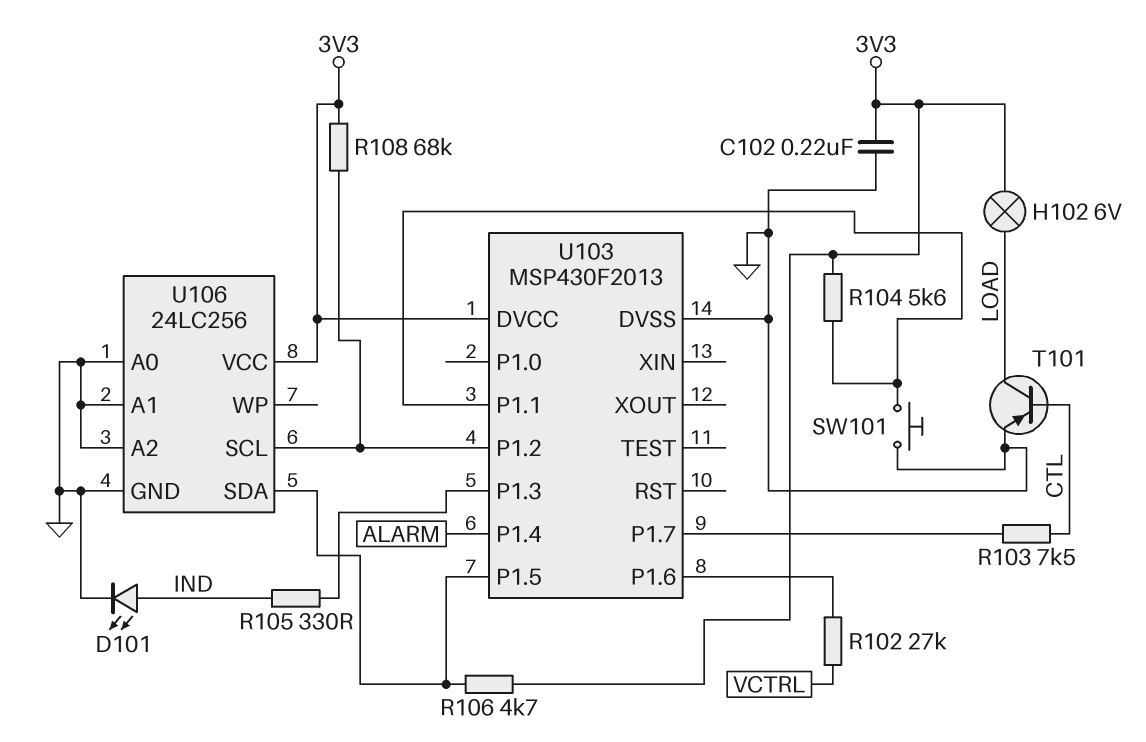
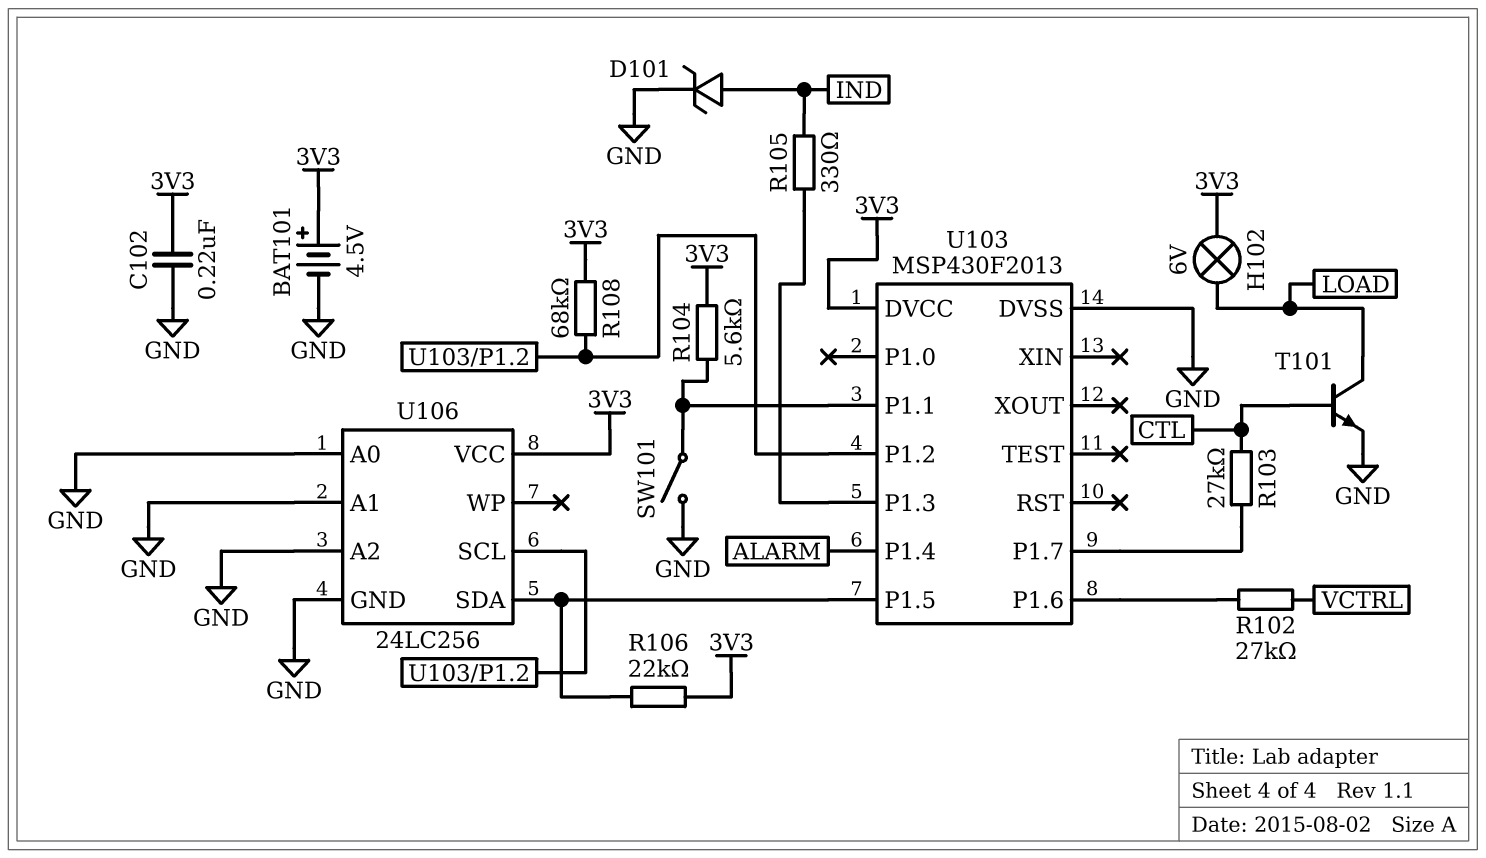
BAT101: none -> 4.5V (plus 3V3, minus GND)
D101: LED (A IND, K GND) -> zener (A IND, K GND)
R103: 7.5k (CTL, U103/P1.7) -> 27k (CTL, U103/P1.7)
R106: 4.7k (3V3, U103/P1.5) -> 22k (3V3, U103/P1.5)
SW101: button (GND, U103/P1.1) -> switch (GND, U103/P1.1)
T101: PNP (B CTL, C LOAD, E GND) -> NPN (B CTL, C LOAD, E GND)

